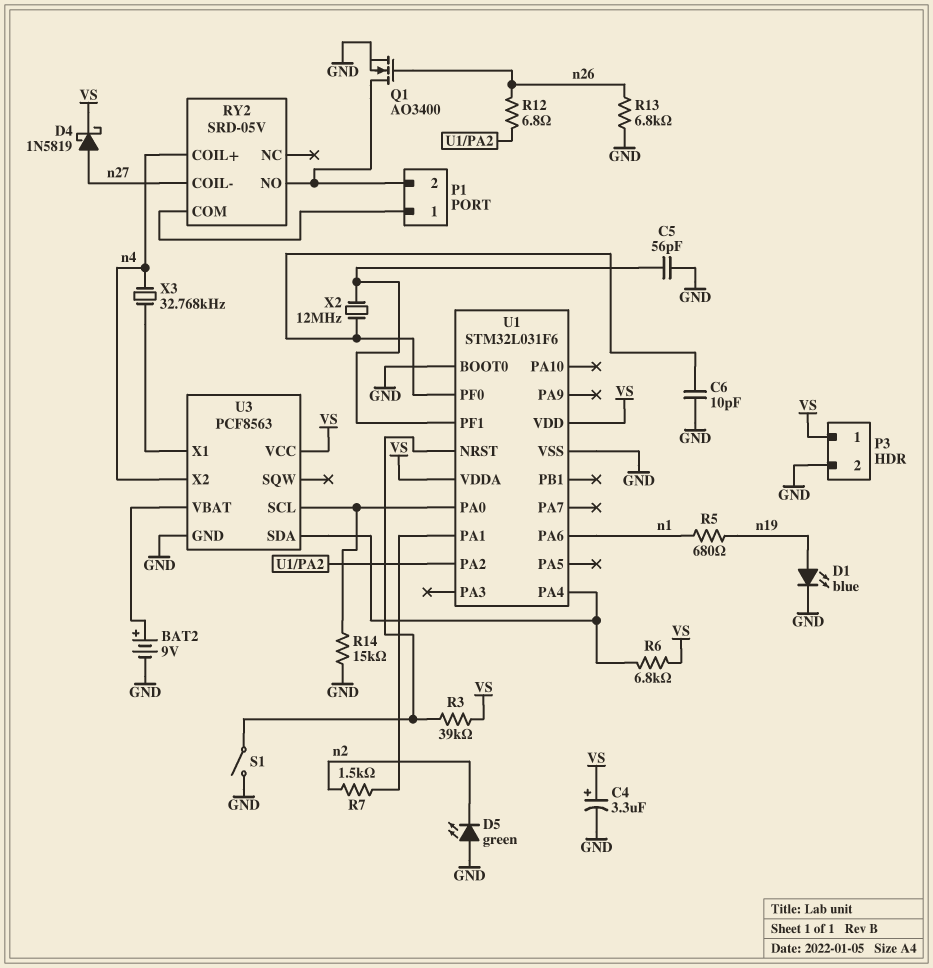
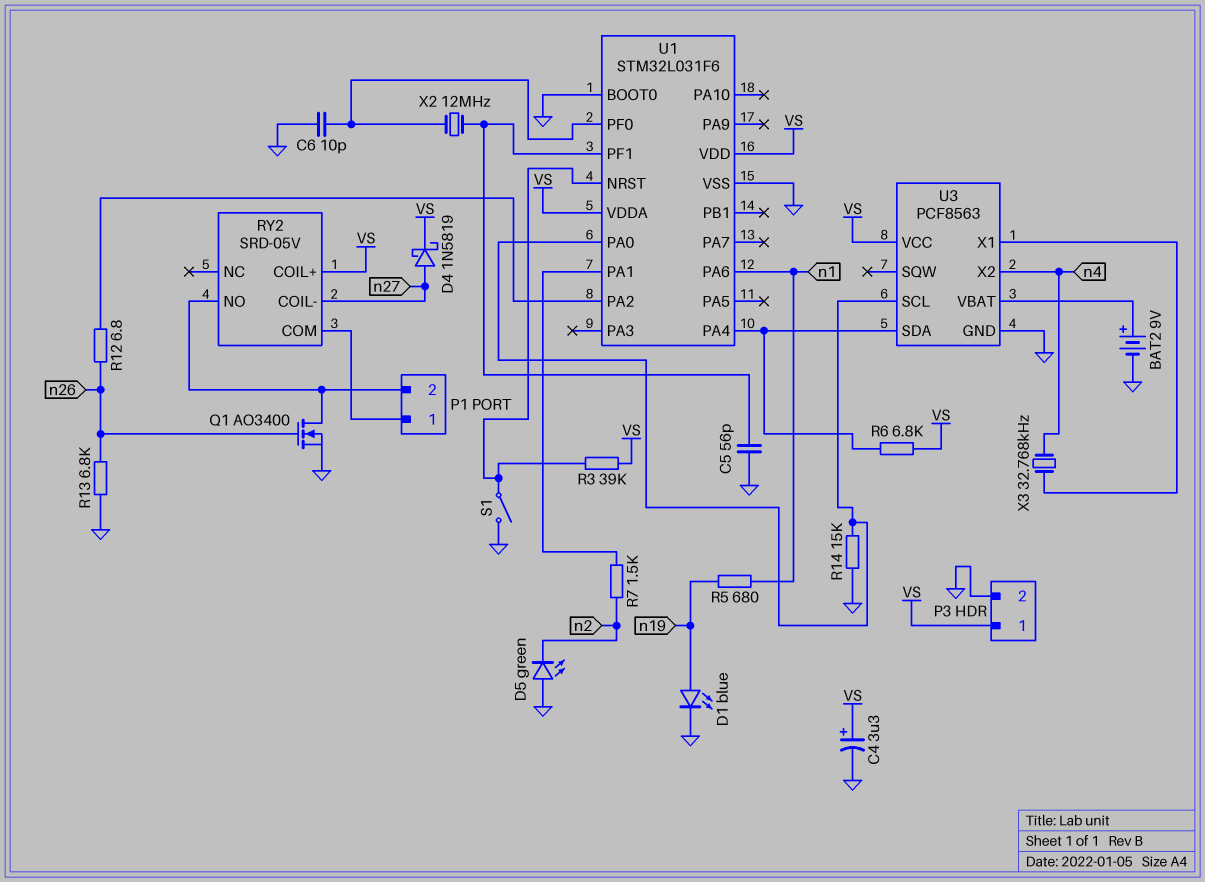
RY2 pin COIL+: n4 -> VS

